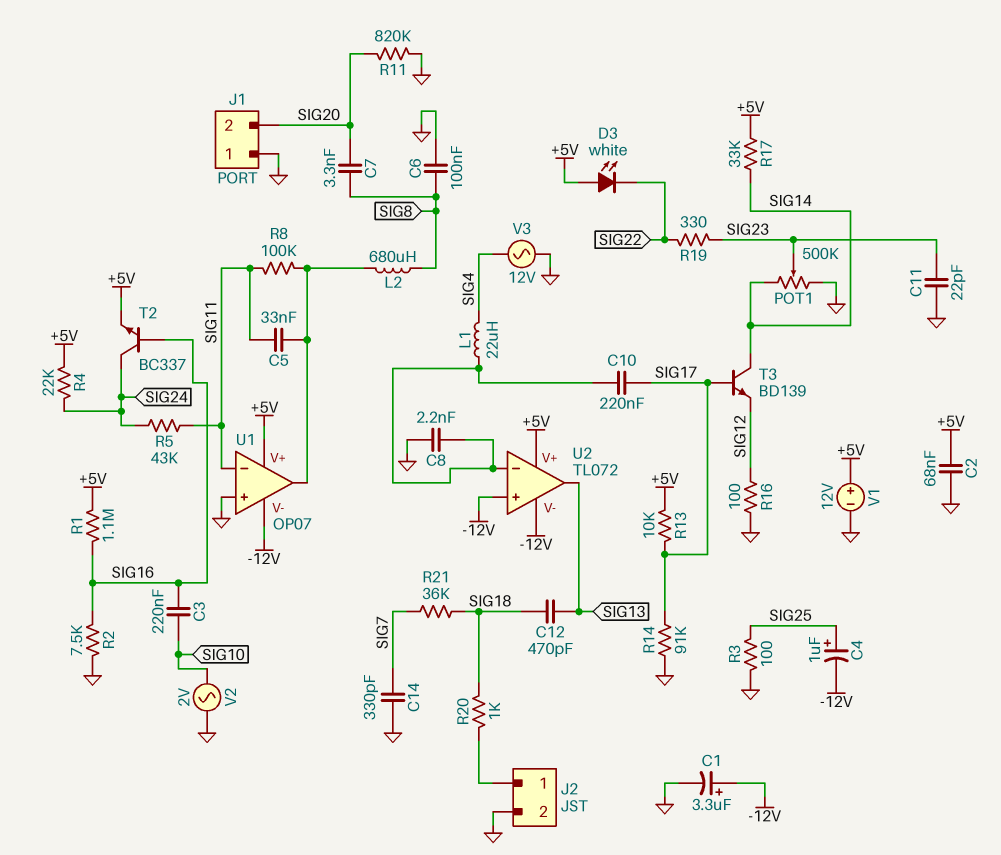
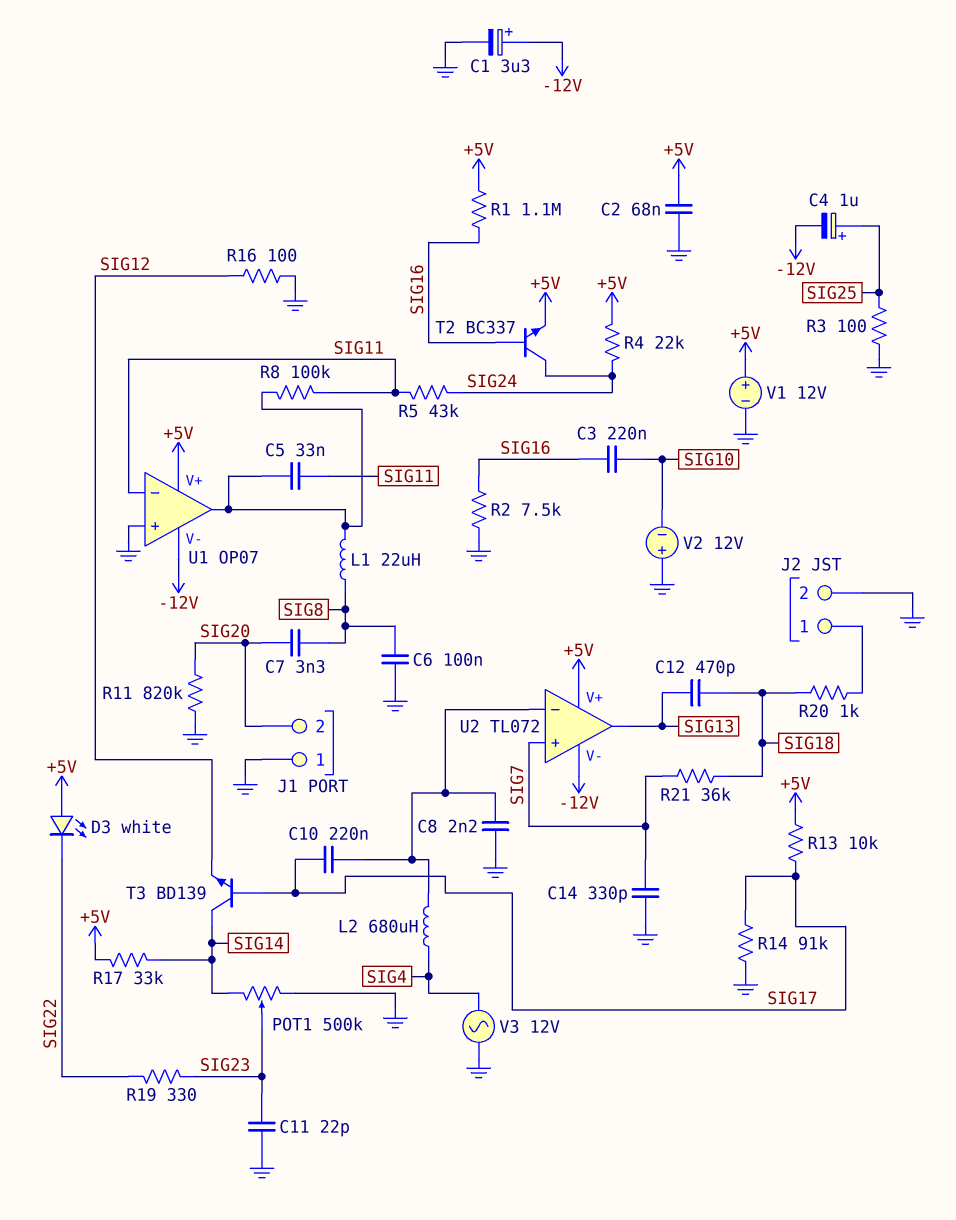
L1: 22uH (SIG4, U2/in-) -> 22uH (SIG8, U1/out)
L2: 680uH (SIG8, U1/out) -> 680uH (SIG4, U2/in-)
U2 pin in+: -12V -> SIG7
V2: AC 2V (GND, SIG10) -> 12V (plus GND, minus SIG10)

